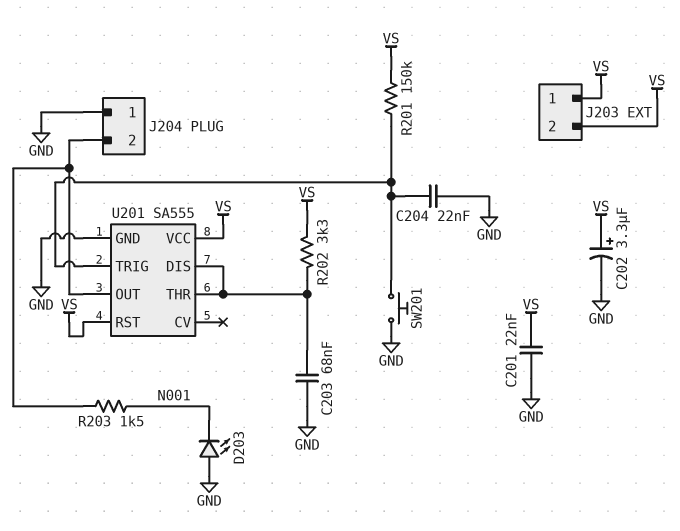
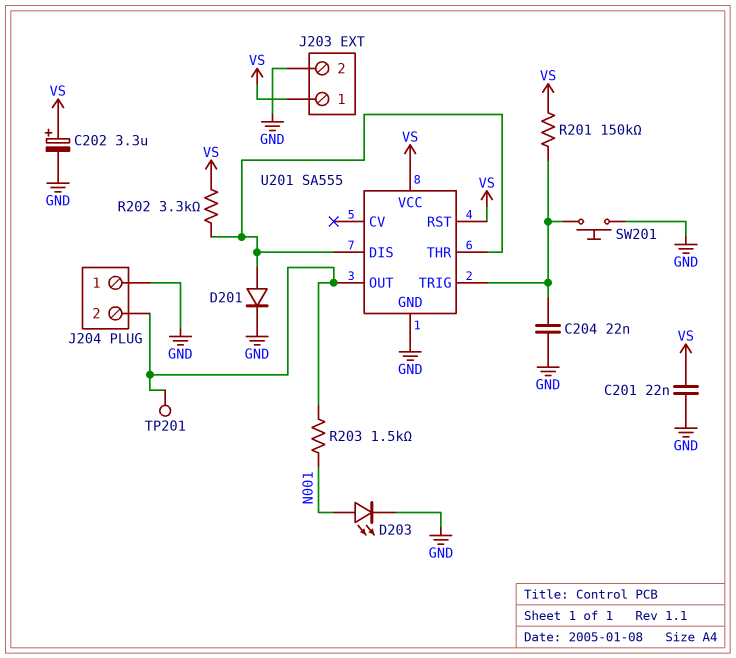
C203: 68nF (GND, U201/DIS) -> none
D201: none -> diode (A U201/DIS, K GND)
D203: LED (A GND, K N001) -> LED (A N001, K GND)
J203 pin 2: VS -> GND
TP201: none -> test point (J204/2)

